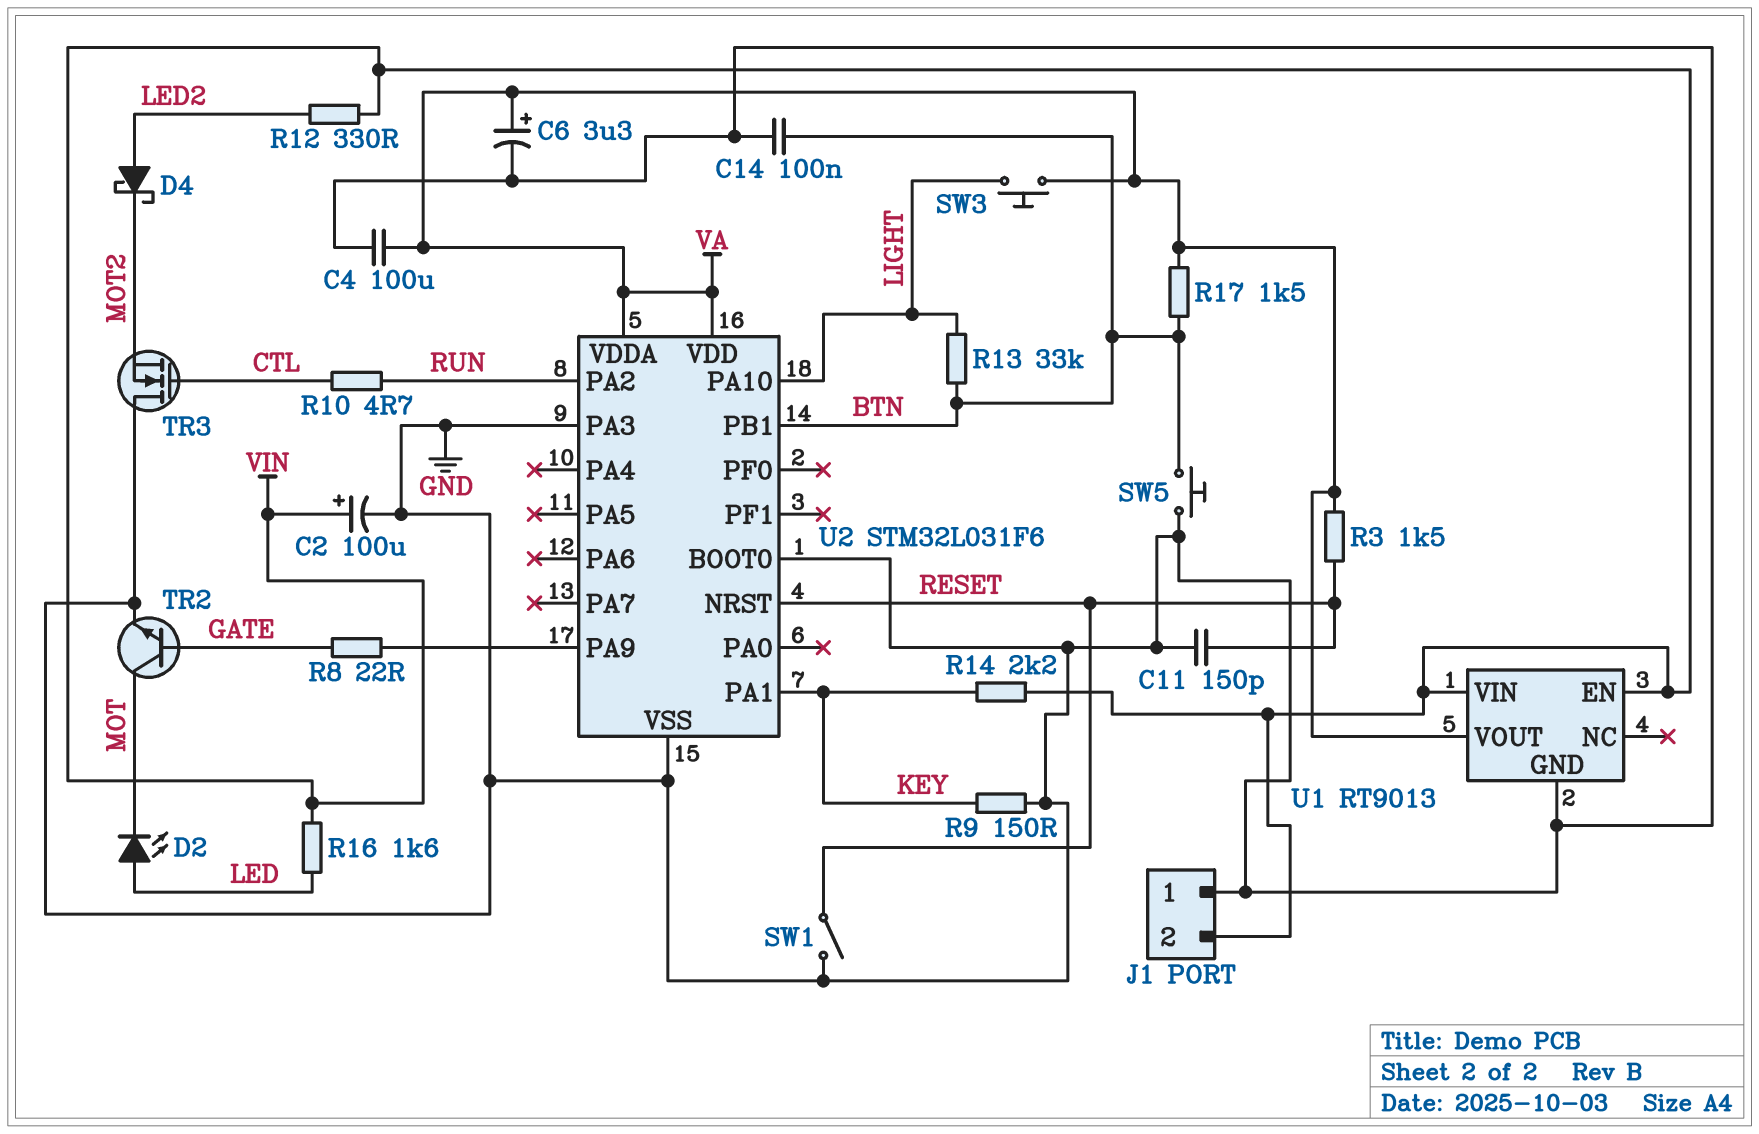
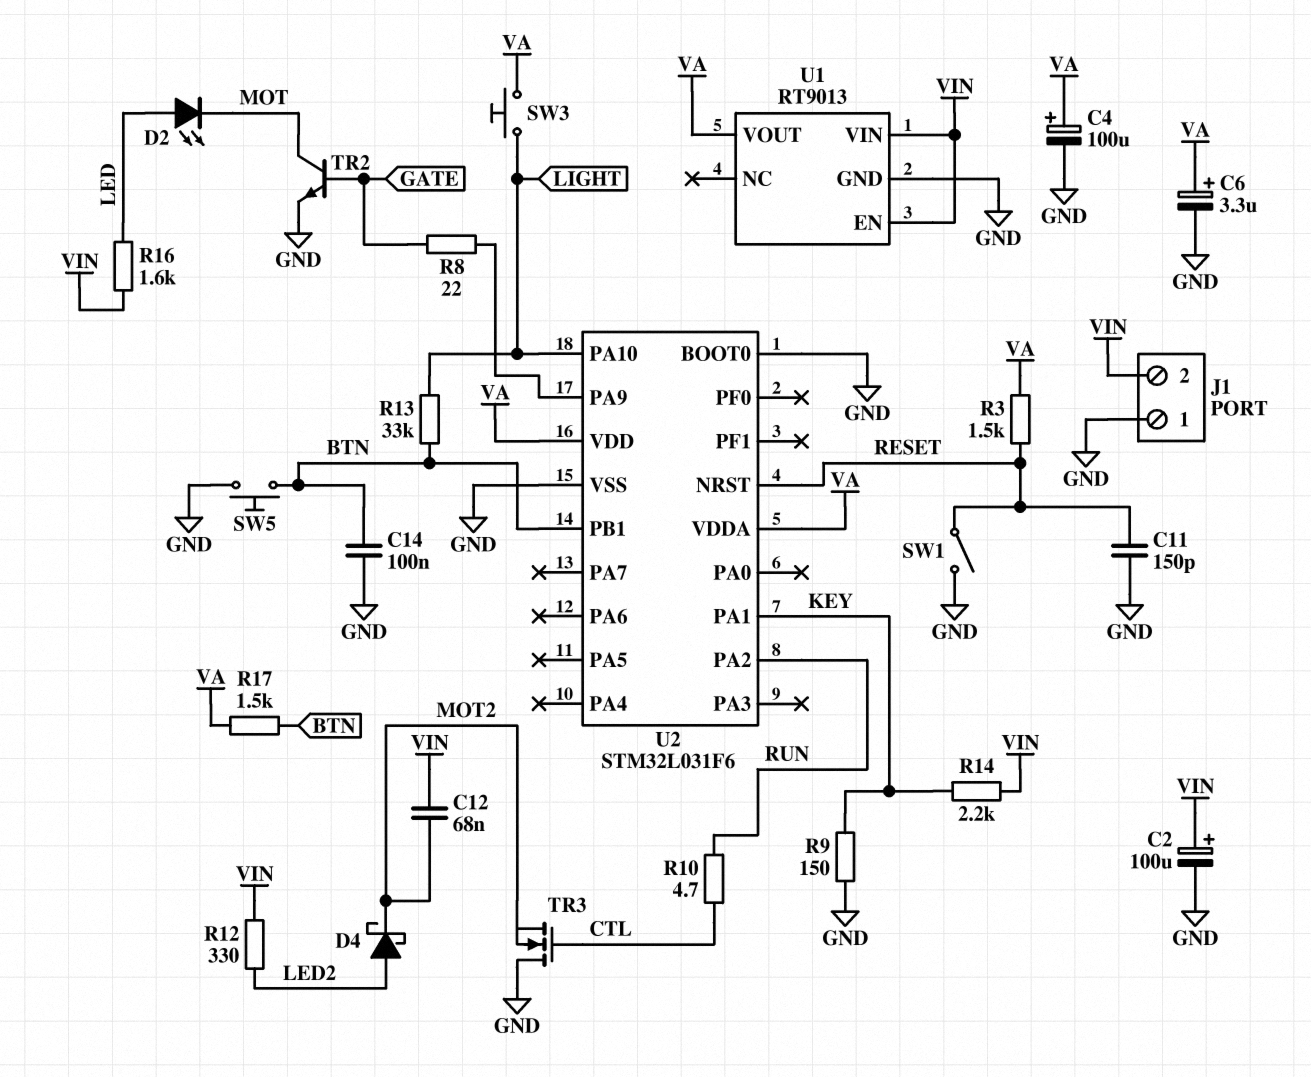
C4: 100uF (GND, VA) -> 100uF (plus VA, minus GND)
C12: none -> 68nF (MOT2, VIN)
U2 pin PA3: GND -> none

